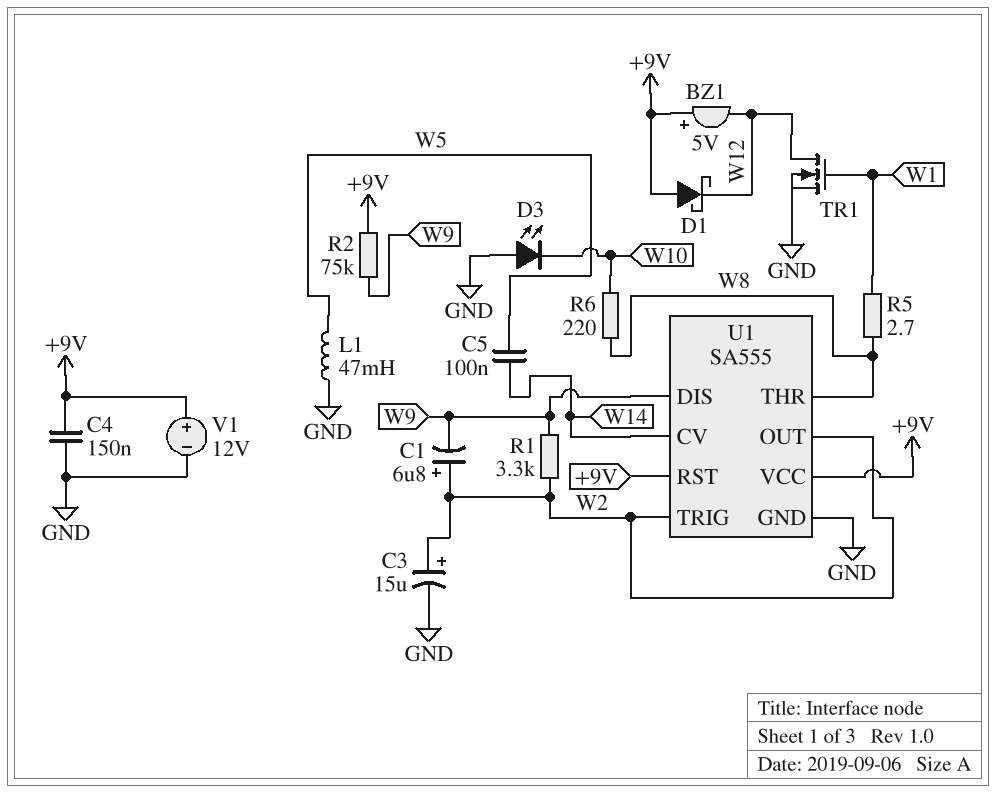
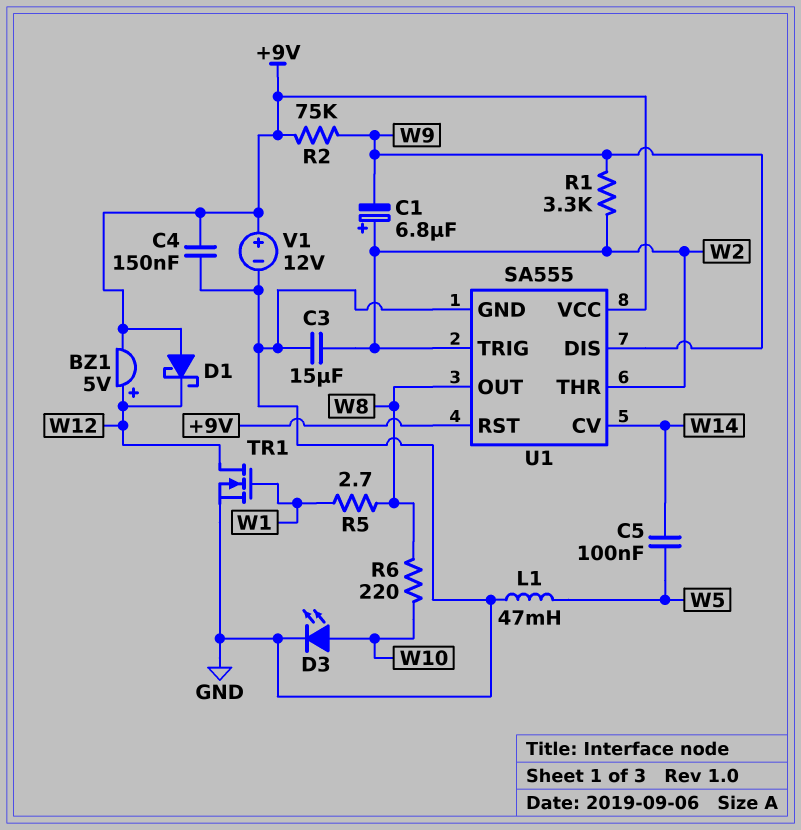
BZ1: buzzer 5V (plus +9V, minus W12) -> buzzer 5V (plus W12, minus +9V)
C3: 15uF (plus W2, minus GND) -> 15uF (GND, W2)
D3: LED (A GND, K W10) -> LED (A W10, K GND)
U1 pin OUT: W2 -> W8
U1 pin THR: W8 -> W2

